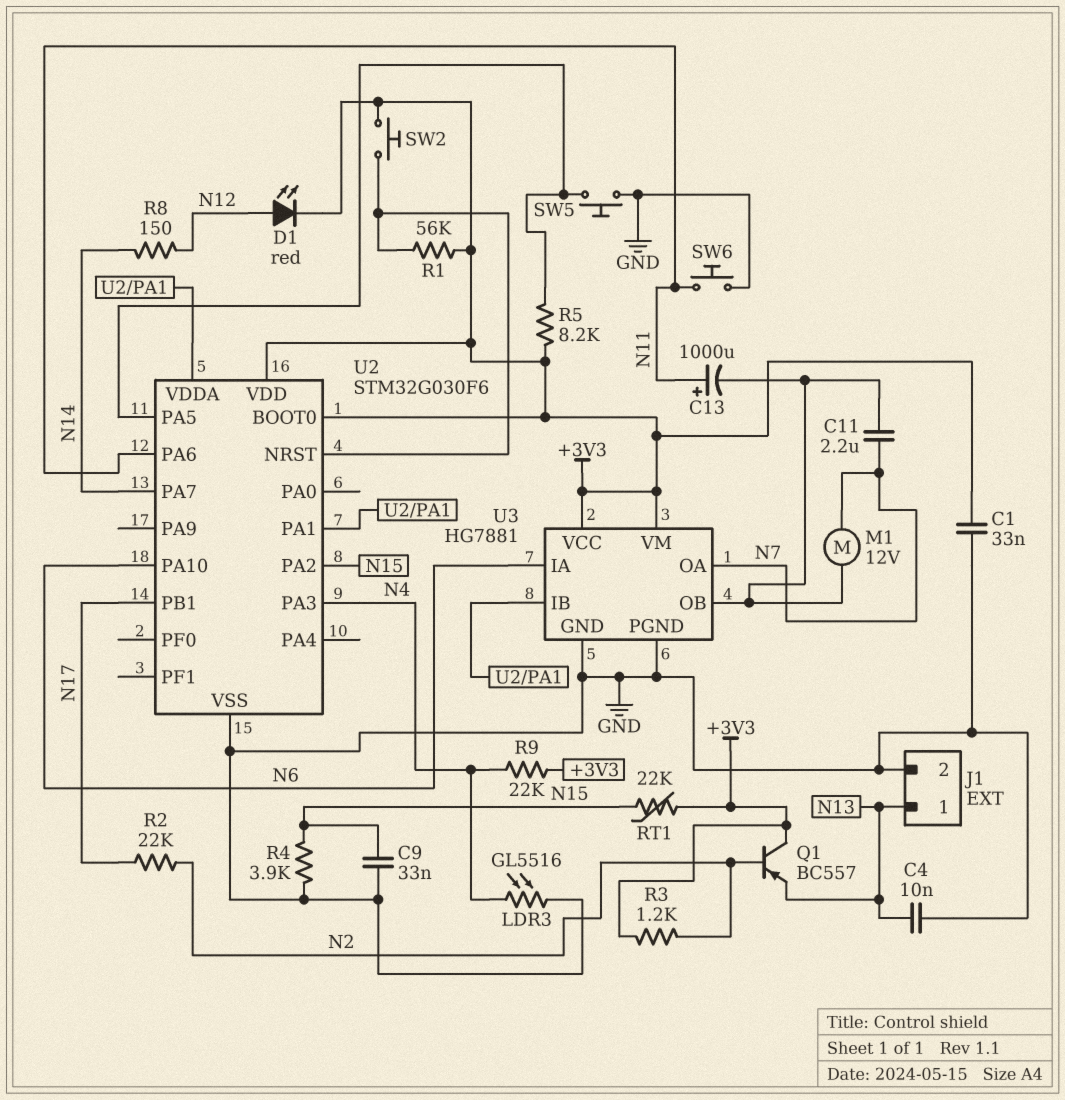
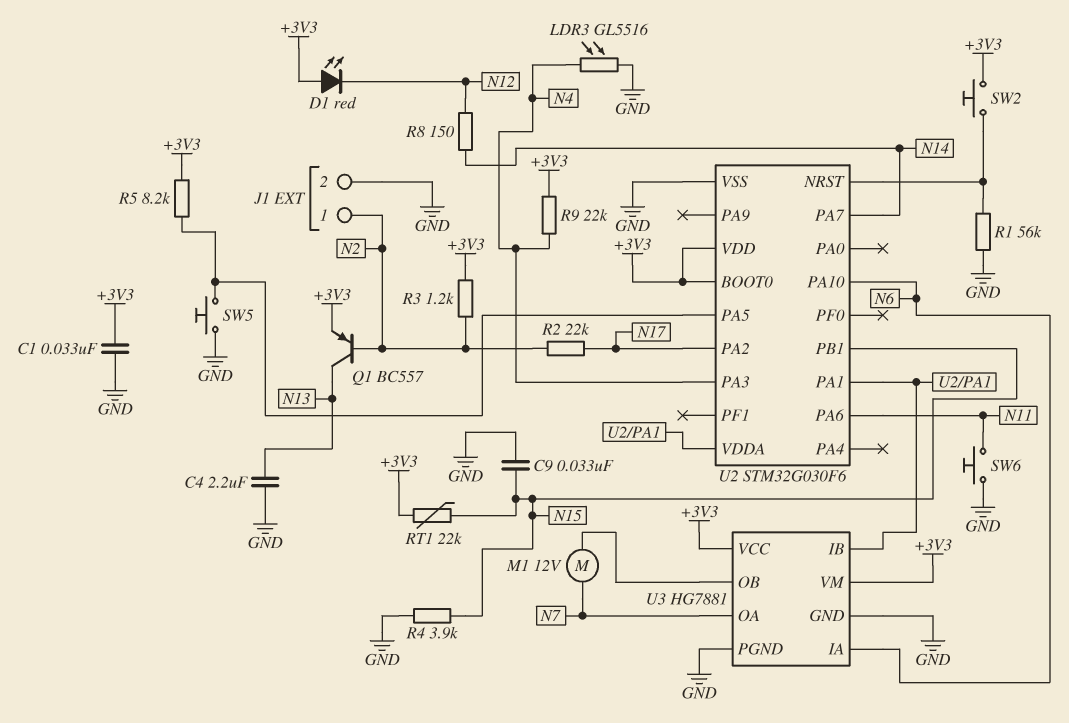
C4: 10nF (GND, N13) -> 2.2uF (GND, N13)
C11: 2.2uF (N7, U3/OB) -> none
C13: 1000uF (plus N11, minus U3/OB) -> none
D1: LED red (A N12, K +3V3) -> LED red (A +3V3, K N12)
J1 pin 1: N13 -> N2
Q1: PNP BC557 (B N2, C +3V3, E N13) -> PNP BC557 (B N2, C N13, E +3V3)
R1: 56k (+3V3, U2/NRST) -> 56k (GND, U2/NRST)
U2 pin PA2: N15 -> N17
U2 pin PB1: N17 -> N15

